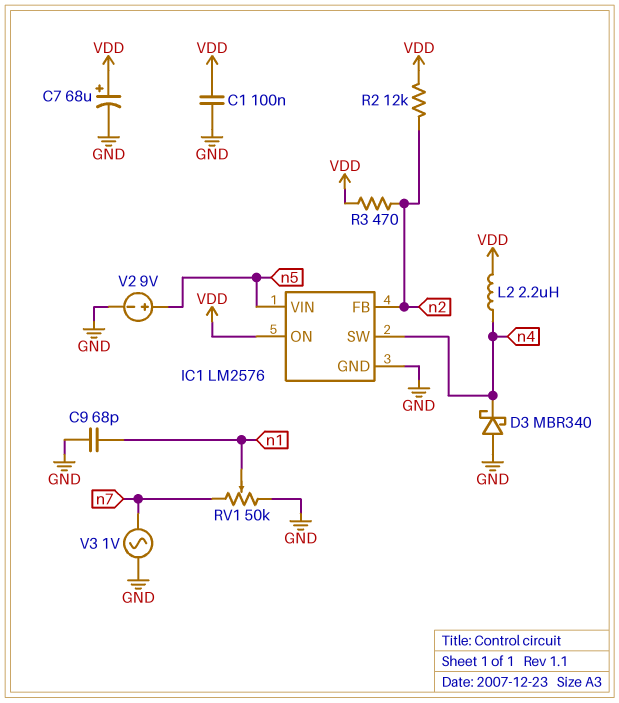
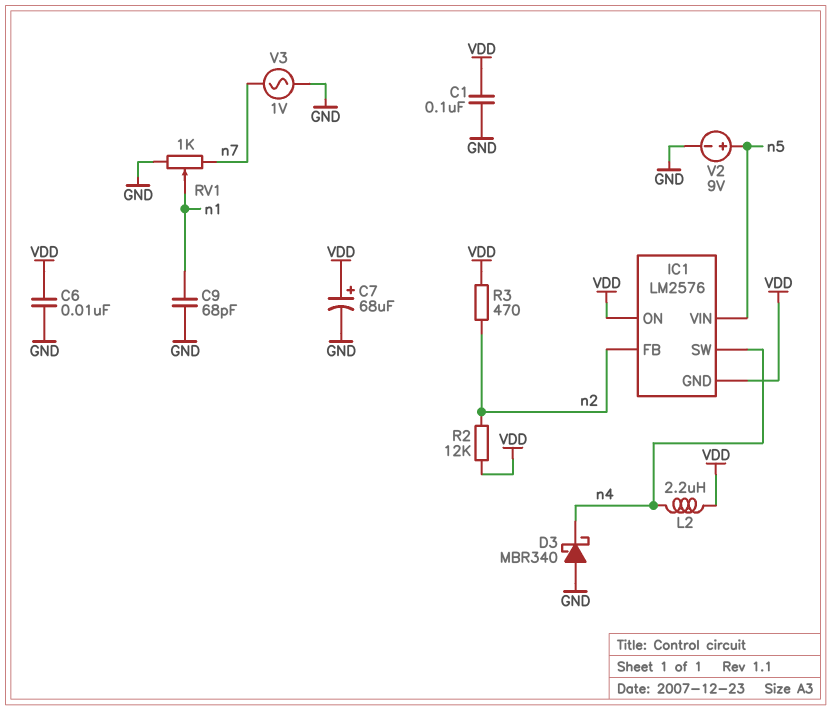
C6: none -> 10nF (GND, VDD)
IC1 pin GND: GND -> VDD
RV1: 50k (GND, n7, wiper n1) -> 1k (GND, n7, wiper n1)

